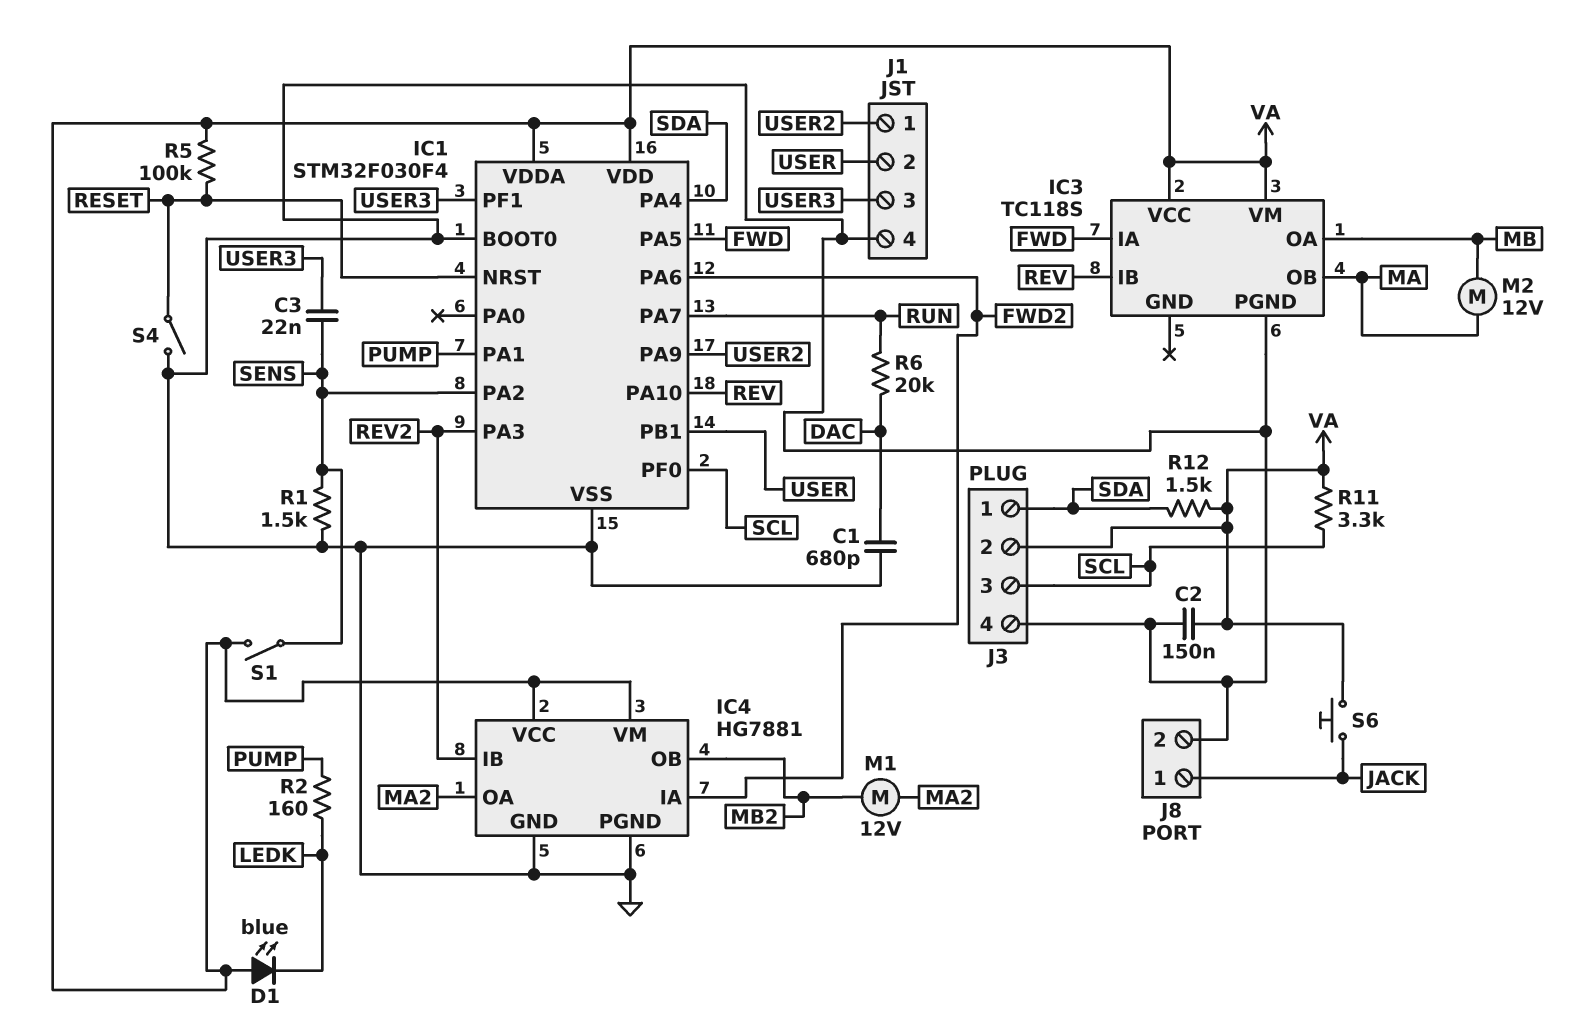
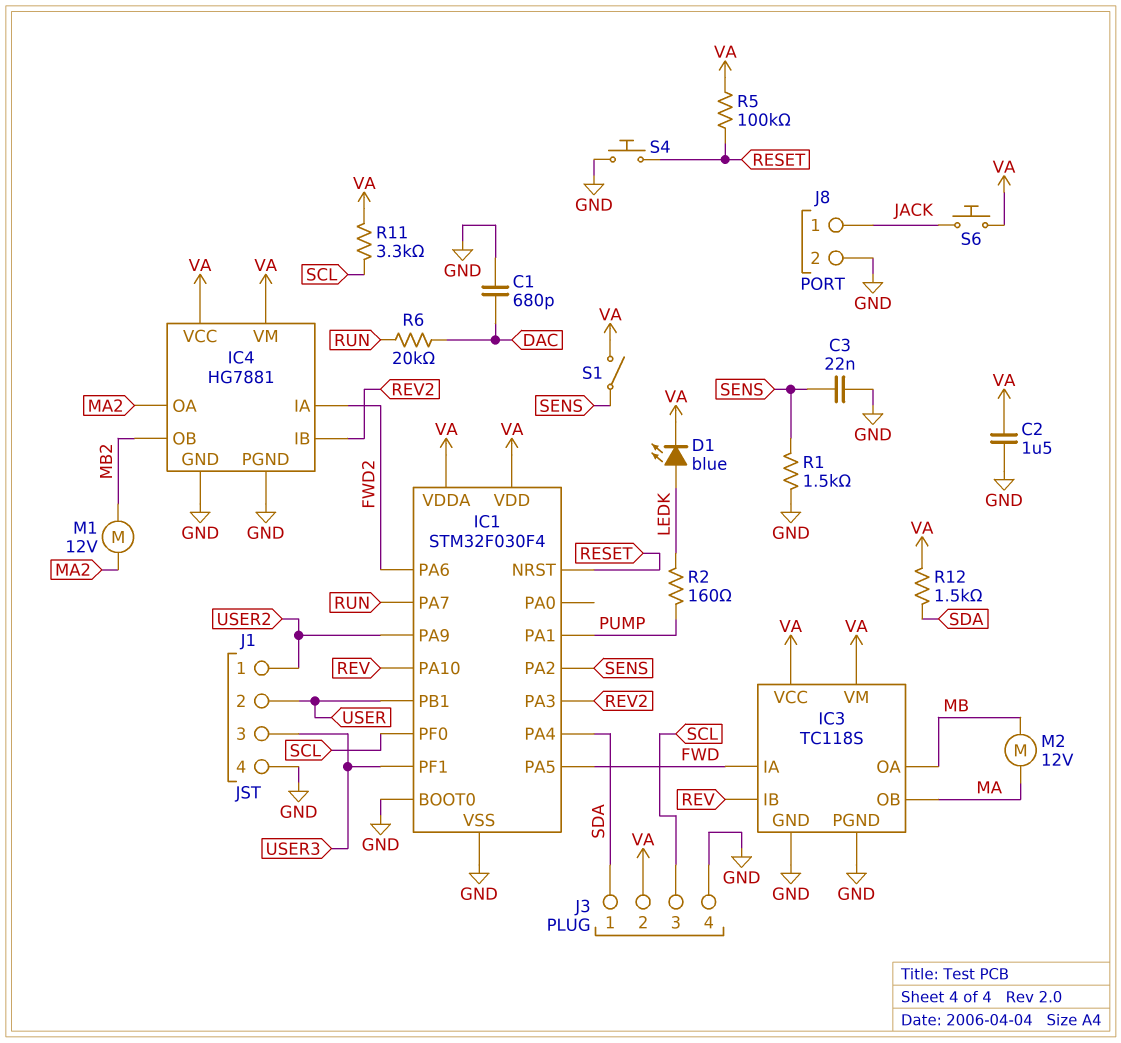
C2: 150nF (GND, VA) -> 1.5uF (GND, VA)
C3: 22nF (SENS, USER3) -> 22nF (GND, SENS)
D1: LED blue (A VA, K LEDK) -> LED blue (A LEDK, K VA)
IC3 pin GND: none -> GND
S4: switch (GND, RESET) -> button (GND, RESET)

